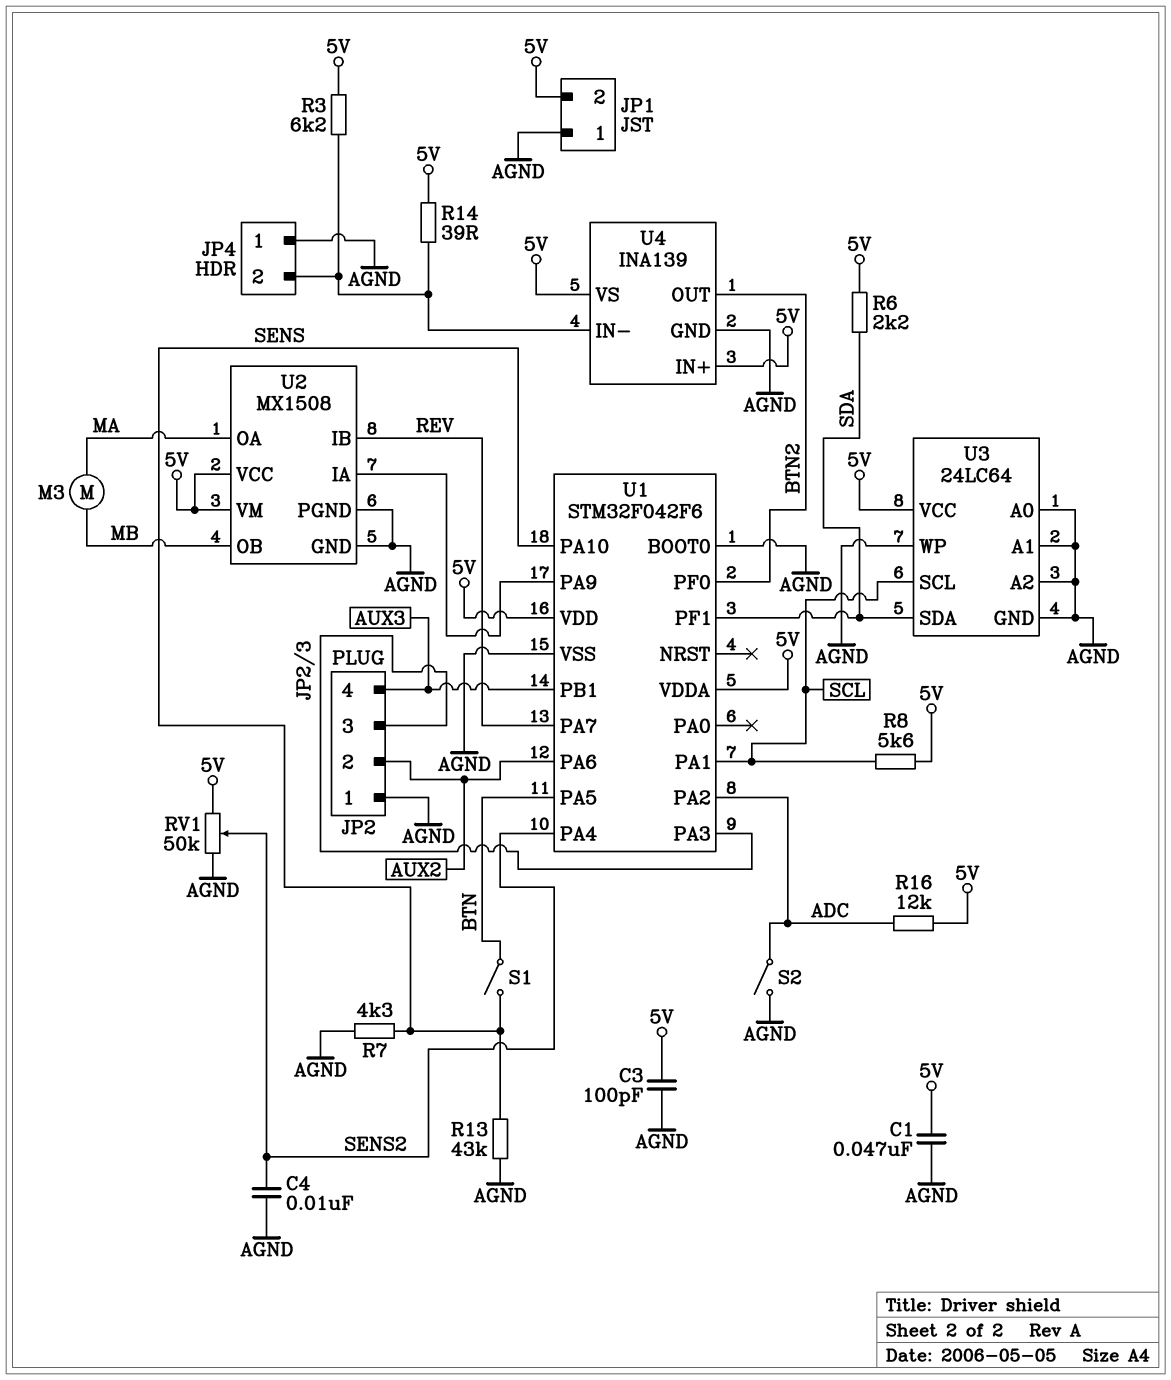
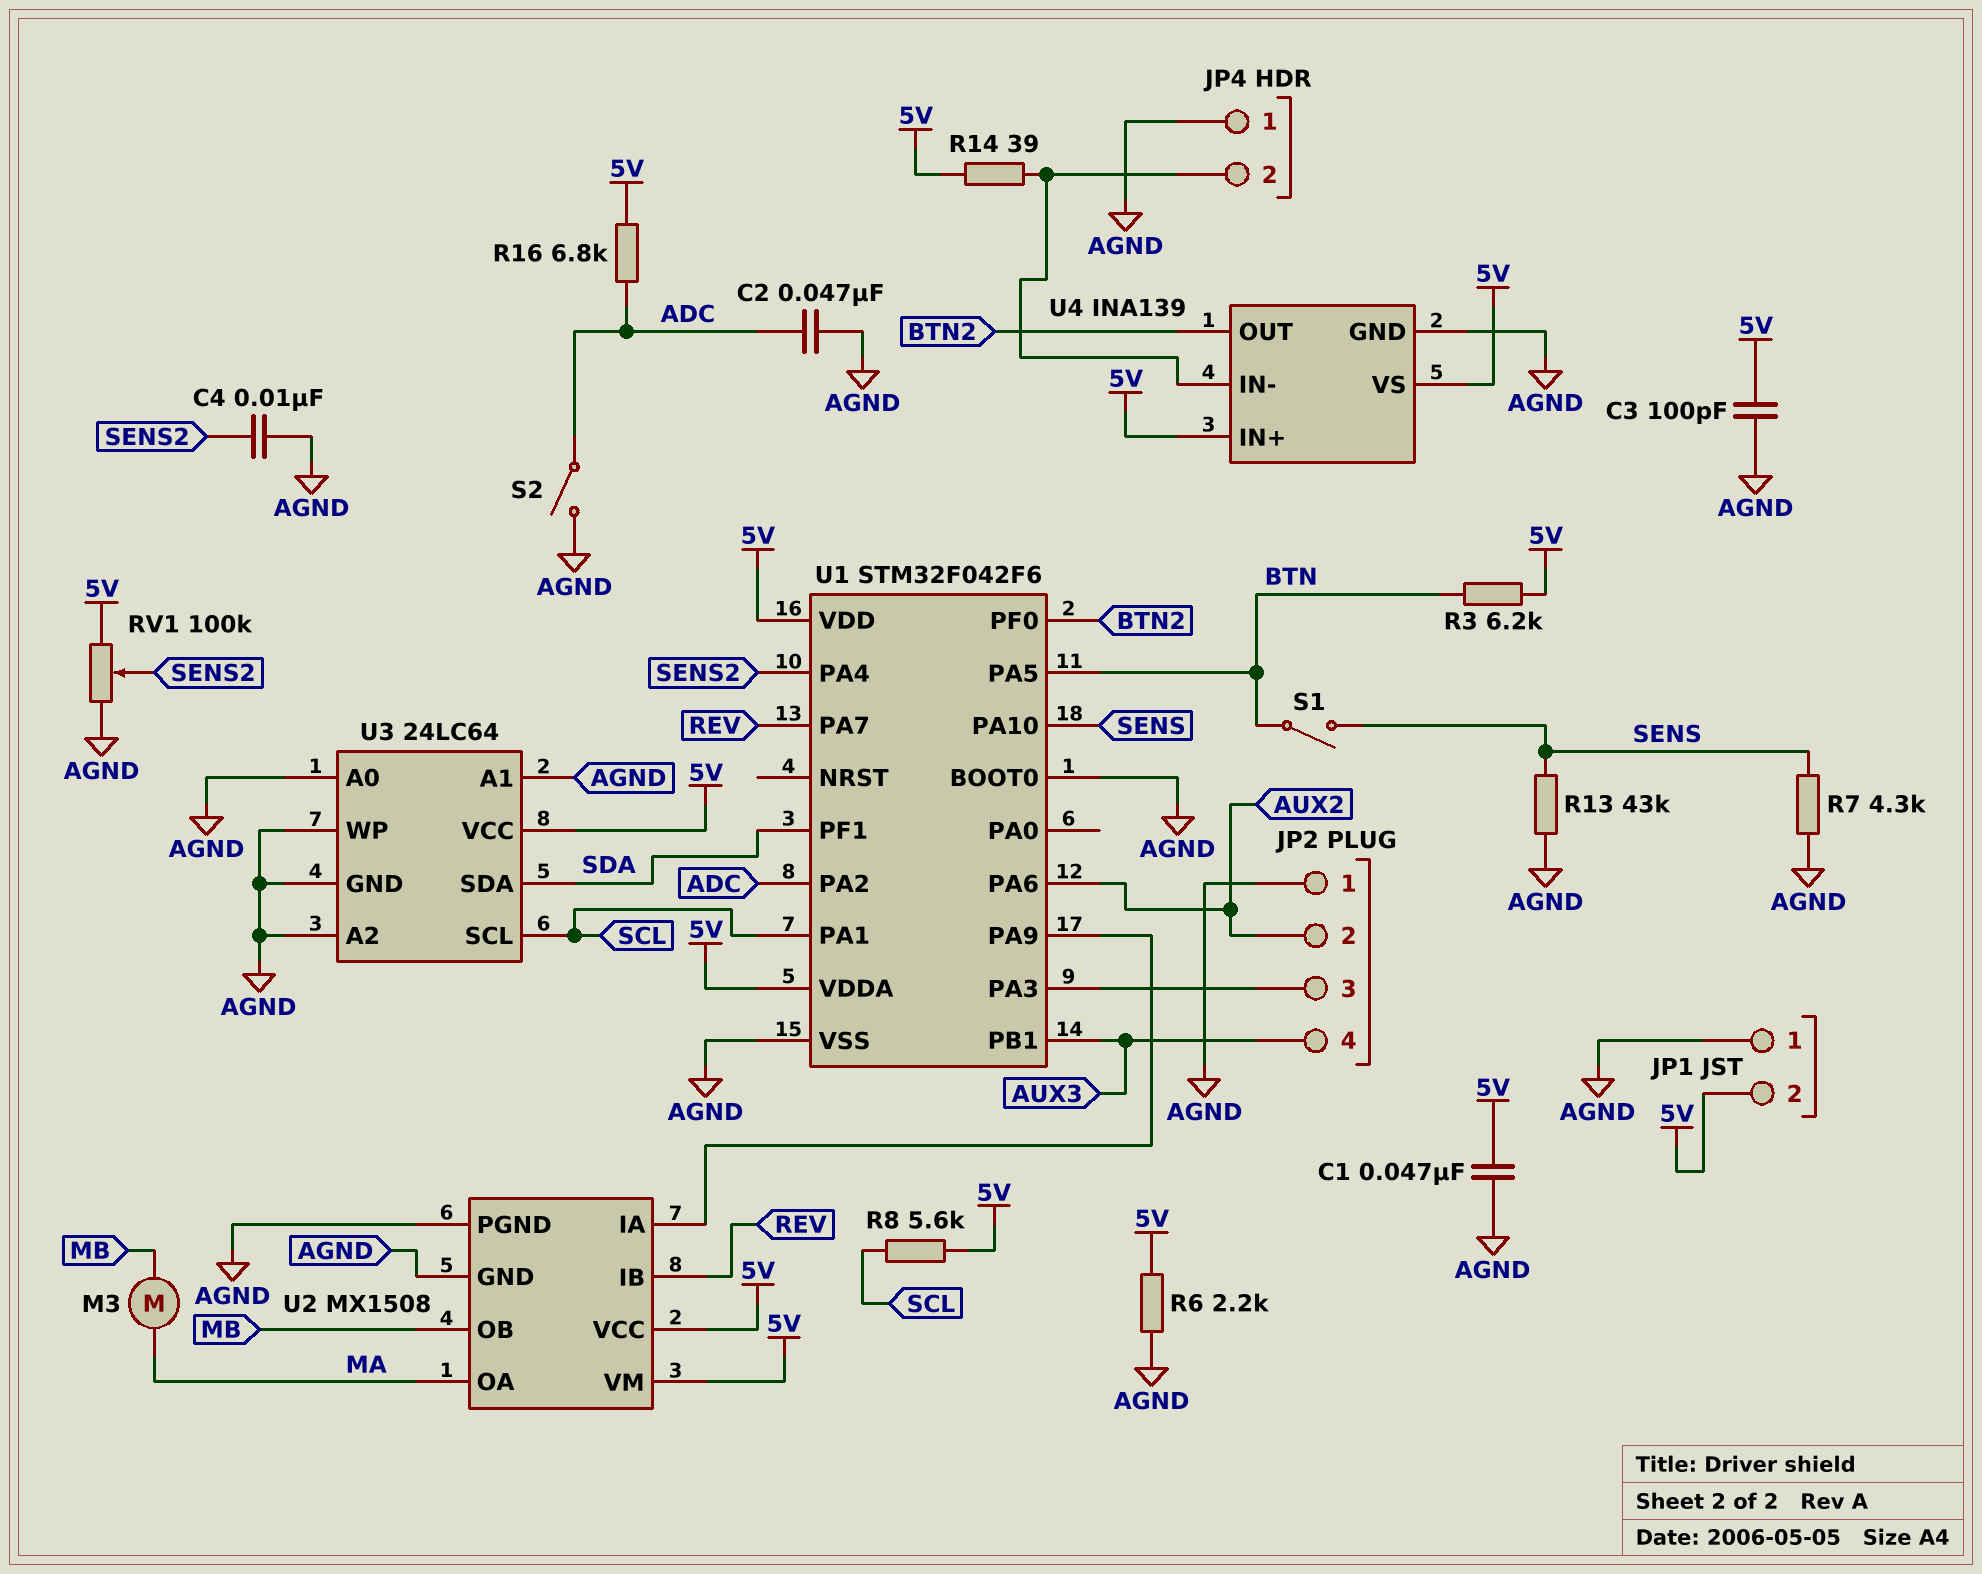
C2: none -> 47nF (ADC, AGND)
R3: 6.2k (5V, JP4/2) -> 6.2k (5V, BTN)
R6: 2.2k (5V, SDA) -> 2.2k (5V, AGND)
R16: 12k (5V, ADC) -> 6.8k (5V, ADC)
RV1: 50k (5V, AGND, wiper SENS2) -> 100k (5V, AGND, wiper SENS2)

